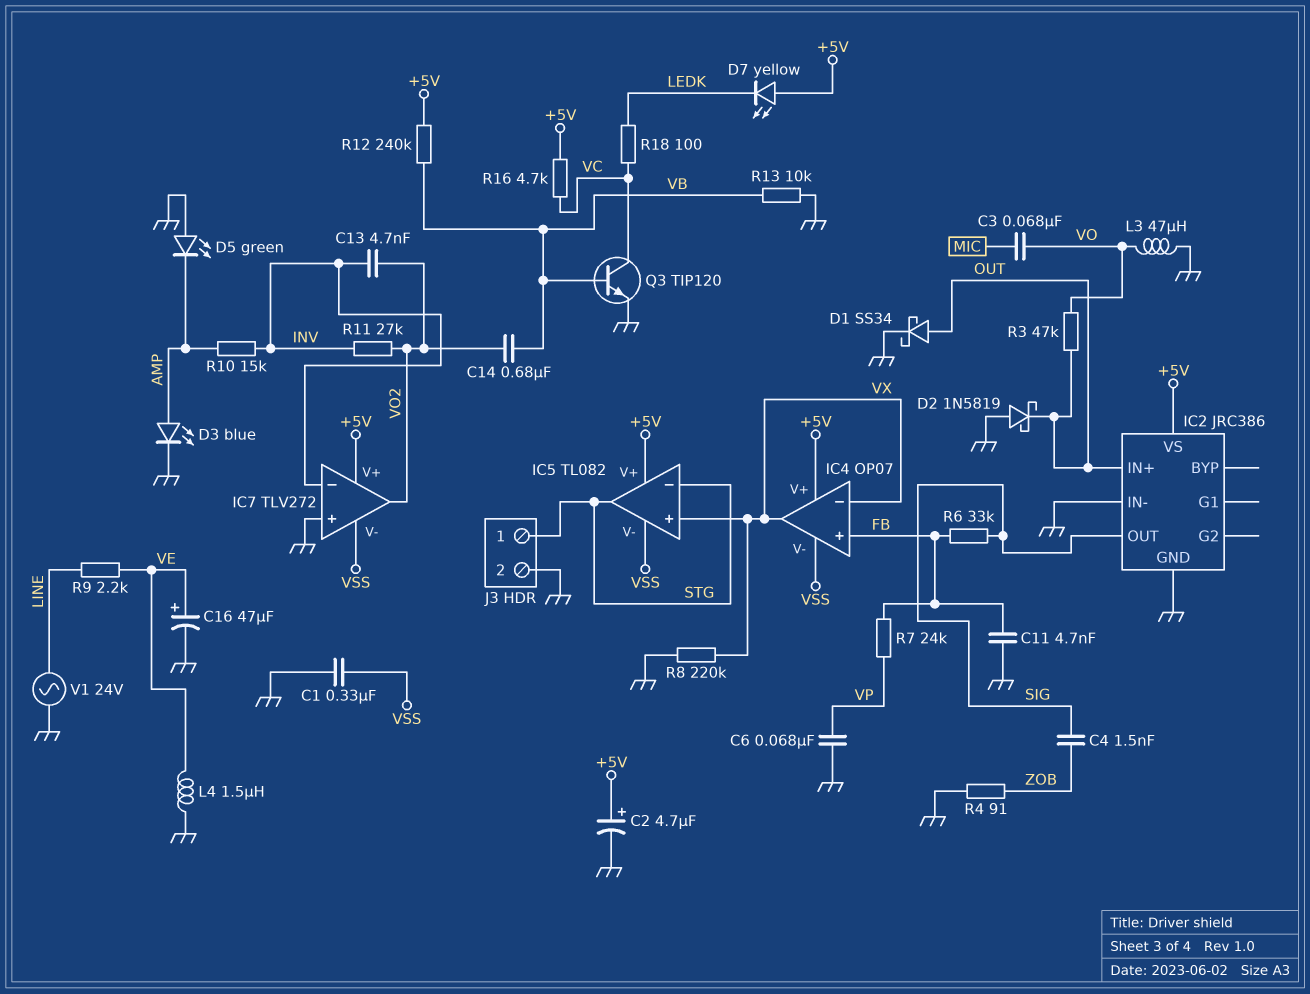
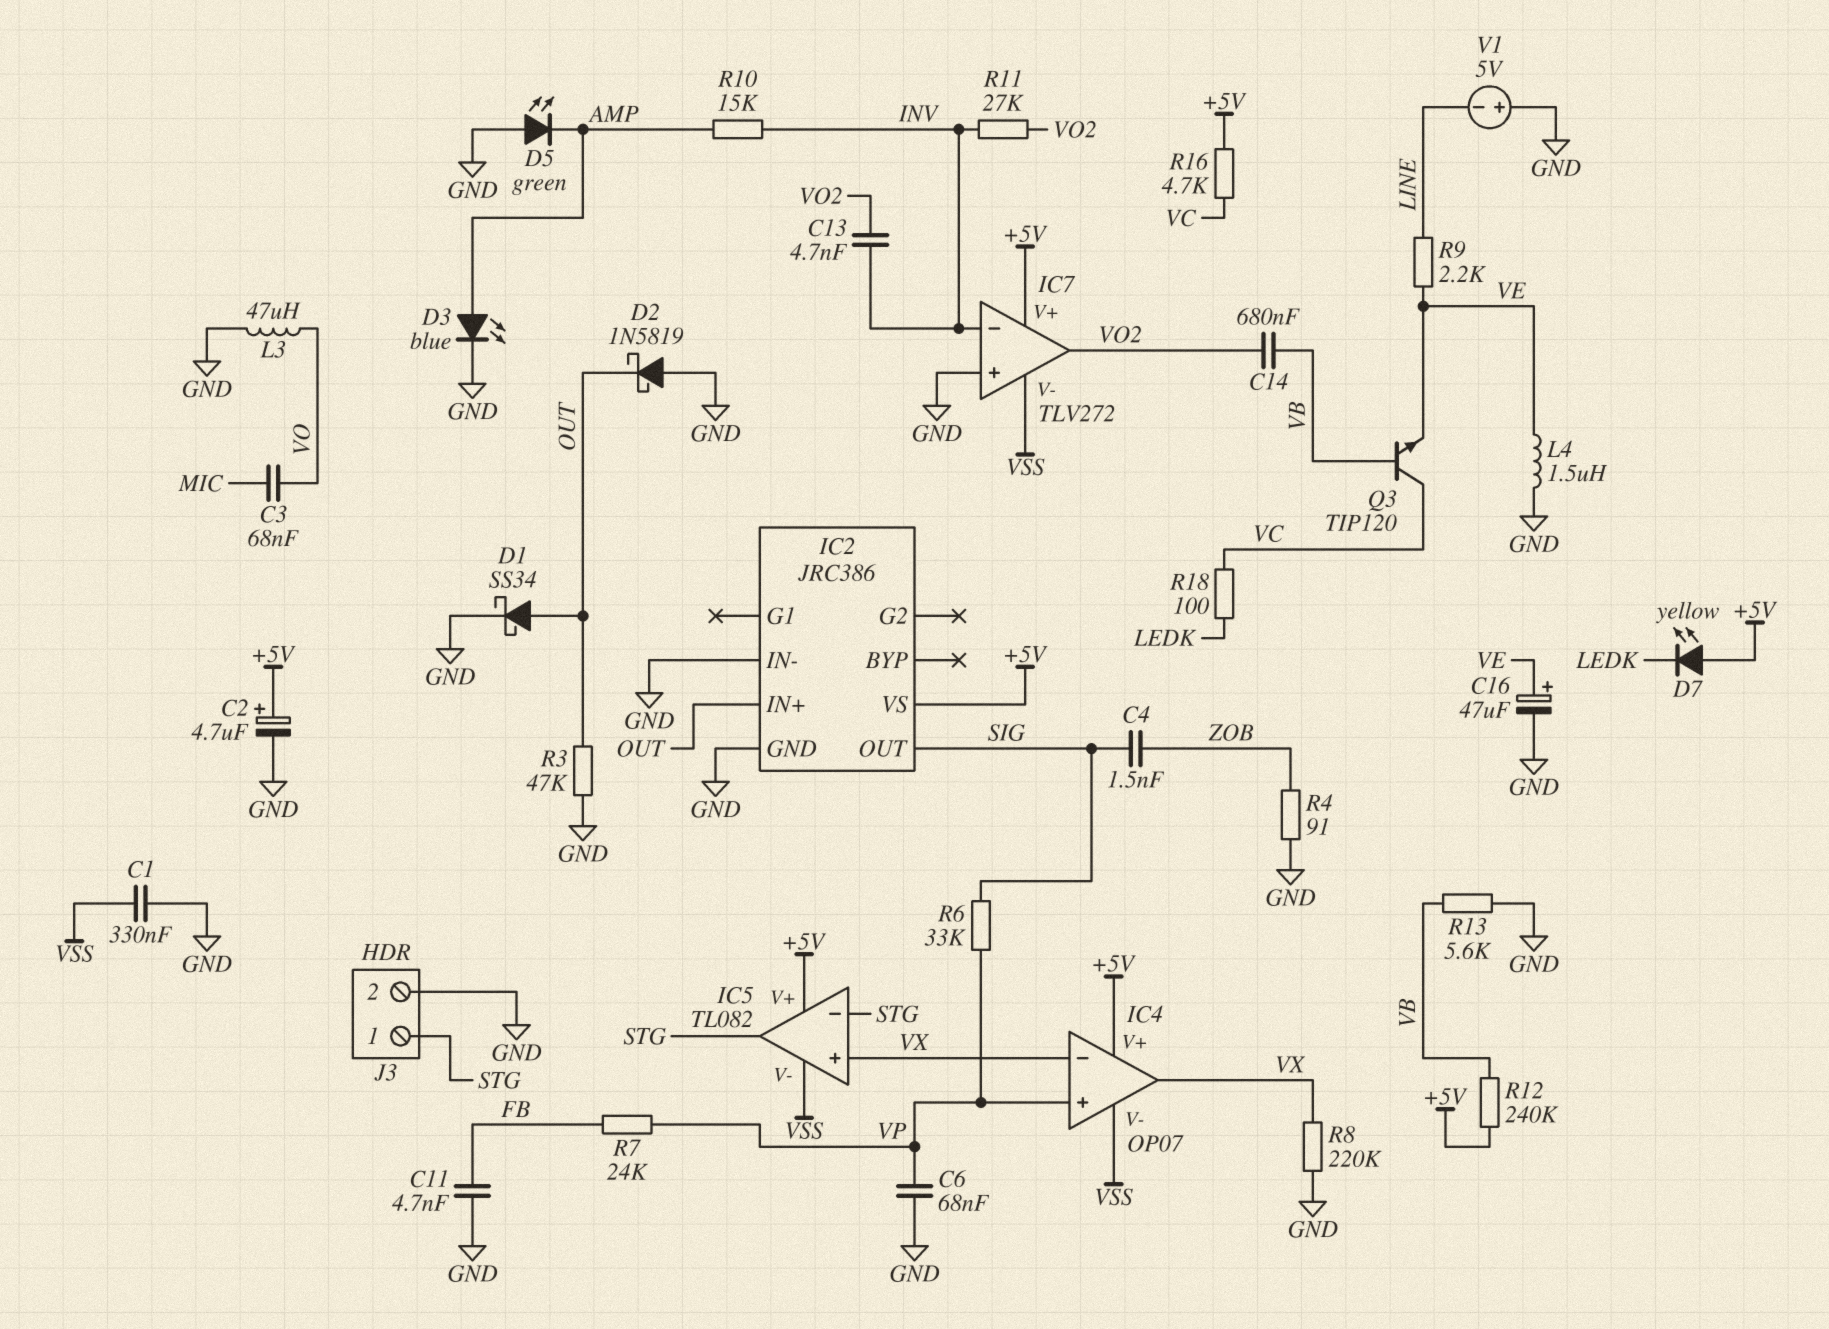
IC4 pin in+: FB -> VP
Q3: NPN TIP120 (B VB, C VC, E GND) -> NPN TIP120 (B VB, C VC, E VE)
R3: 47k (OUT, VO) -> 47k (GND, OUT)
R6: 33k (FB, SIG) -> 33k (SIG, VP)
R13: 10k (GND, VB) -> 5.6k (GND, VB)
V1: AC 24V (GND, LINE) -> 5V (plus GND, minus LINE)

